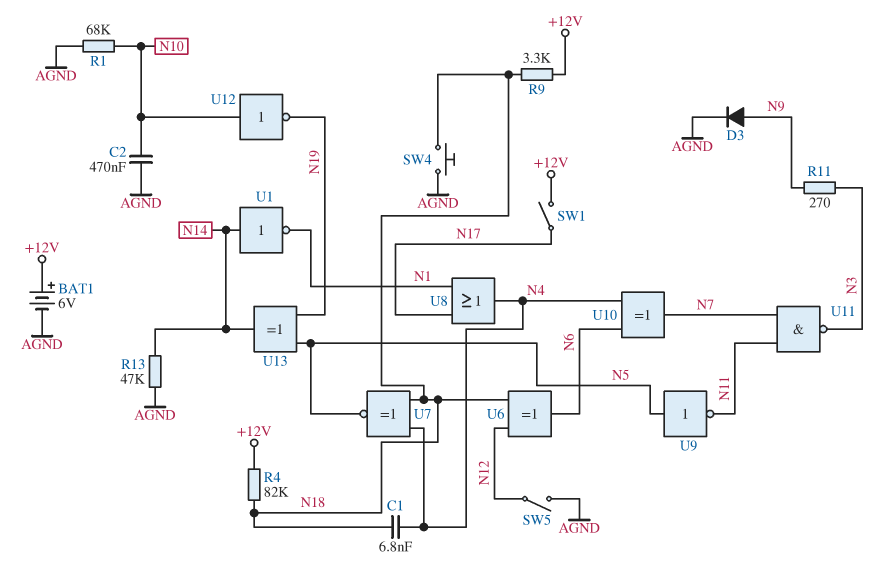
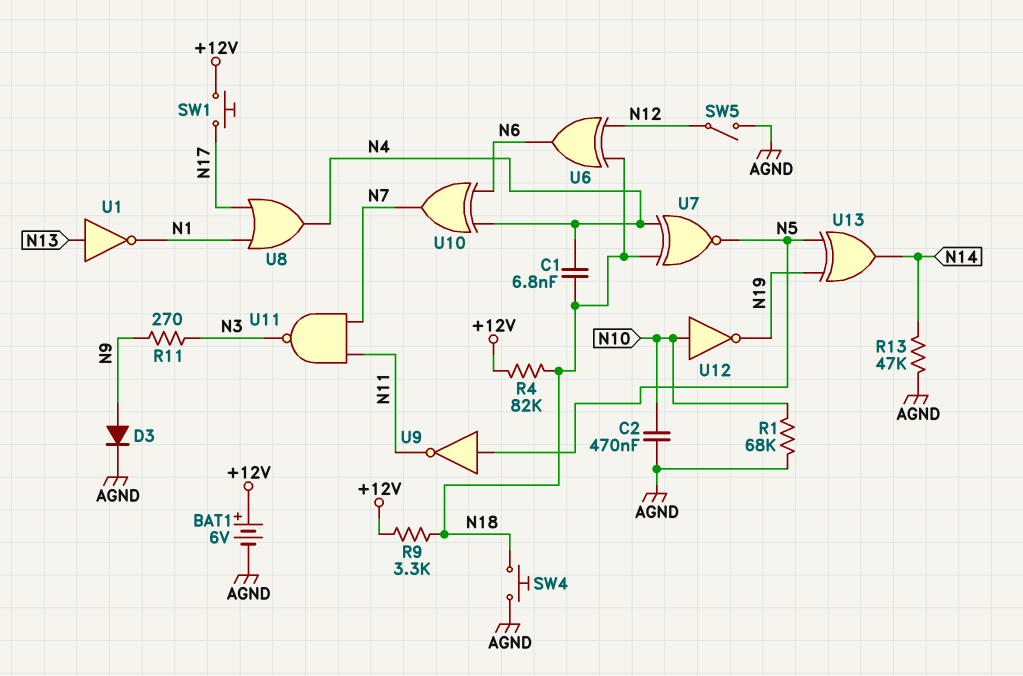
SW1: switch (+12V, N17) -> button (+12V, N17)
U1: NOT (in N14, out N1) -> NOT (in N13, out N1)

